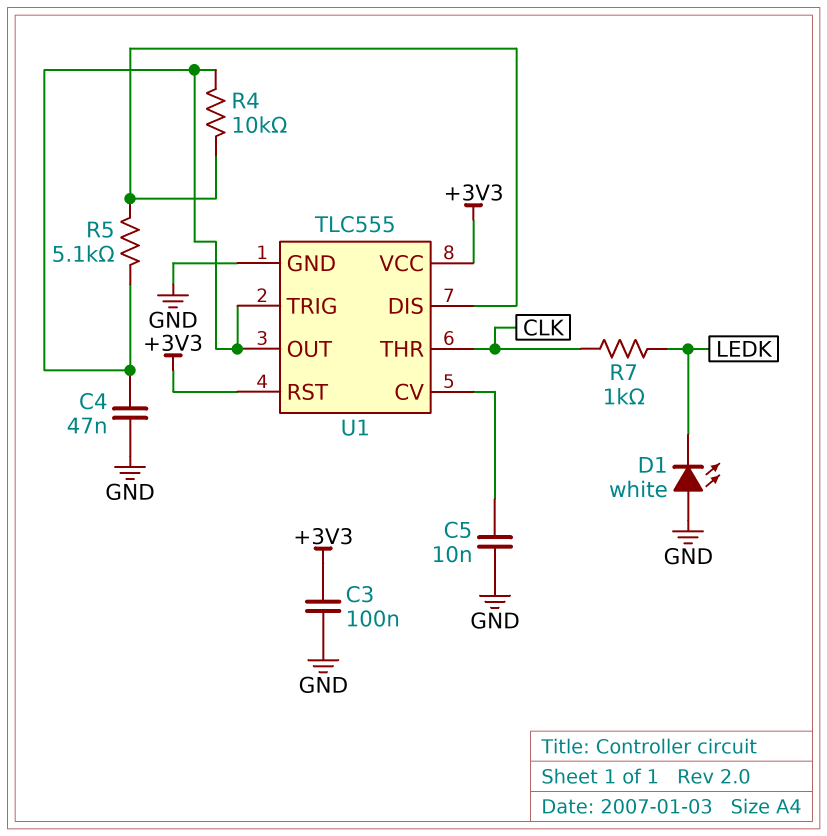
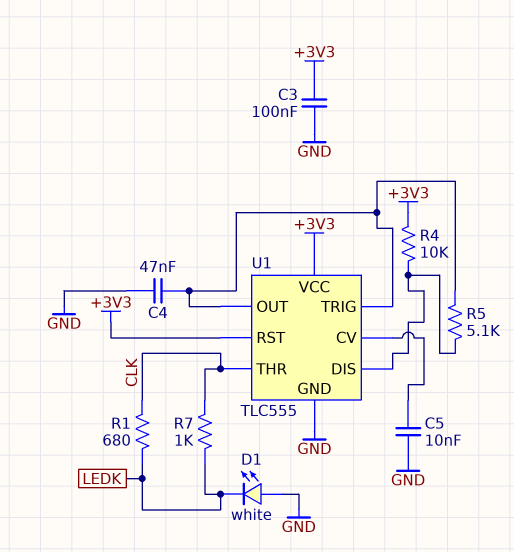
R1: none -> 680 (CLK, LEDK)
R4: 10k (U1/DIS, U1/OUT) -> 10k (+3V3, U1/DIS)

